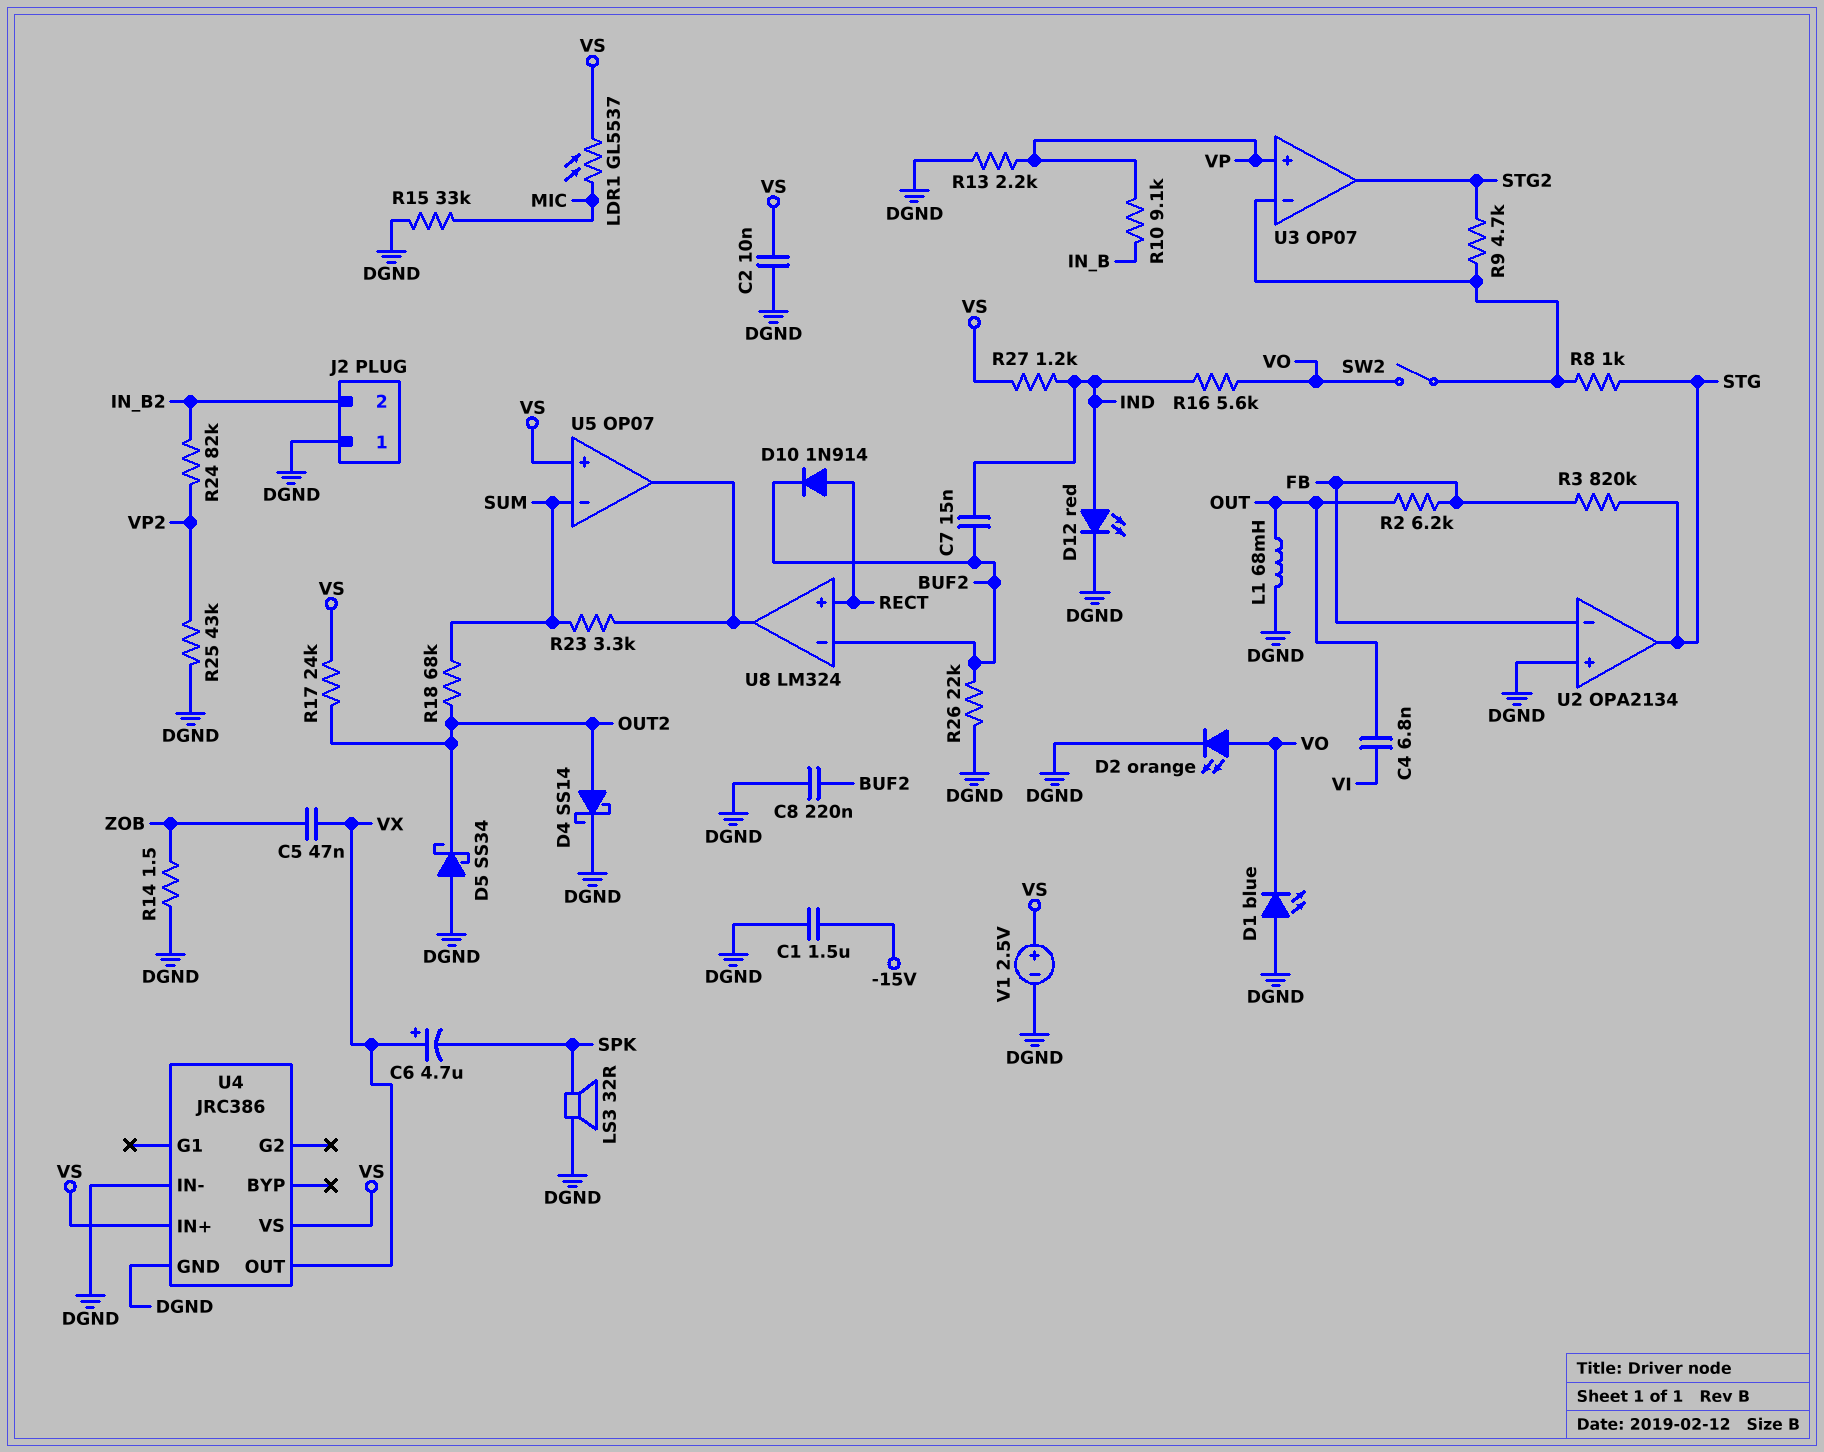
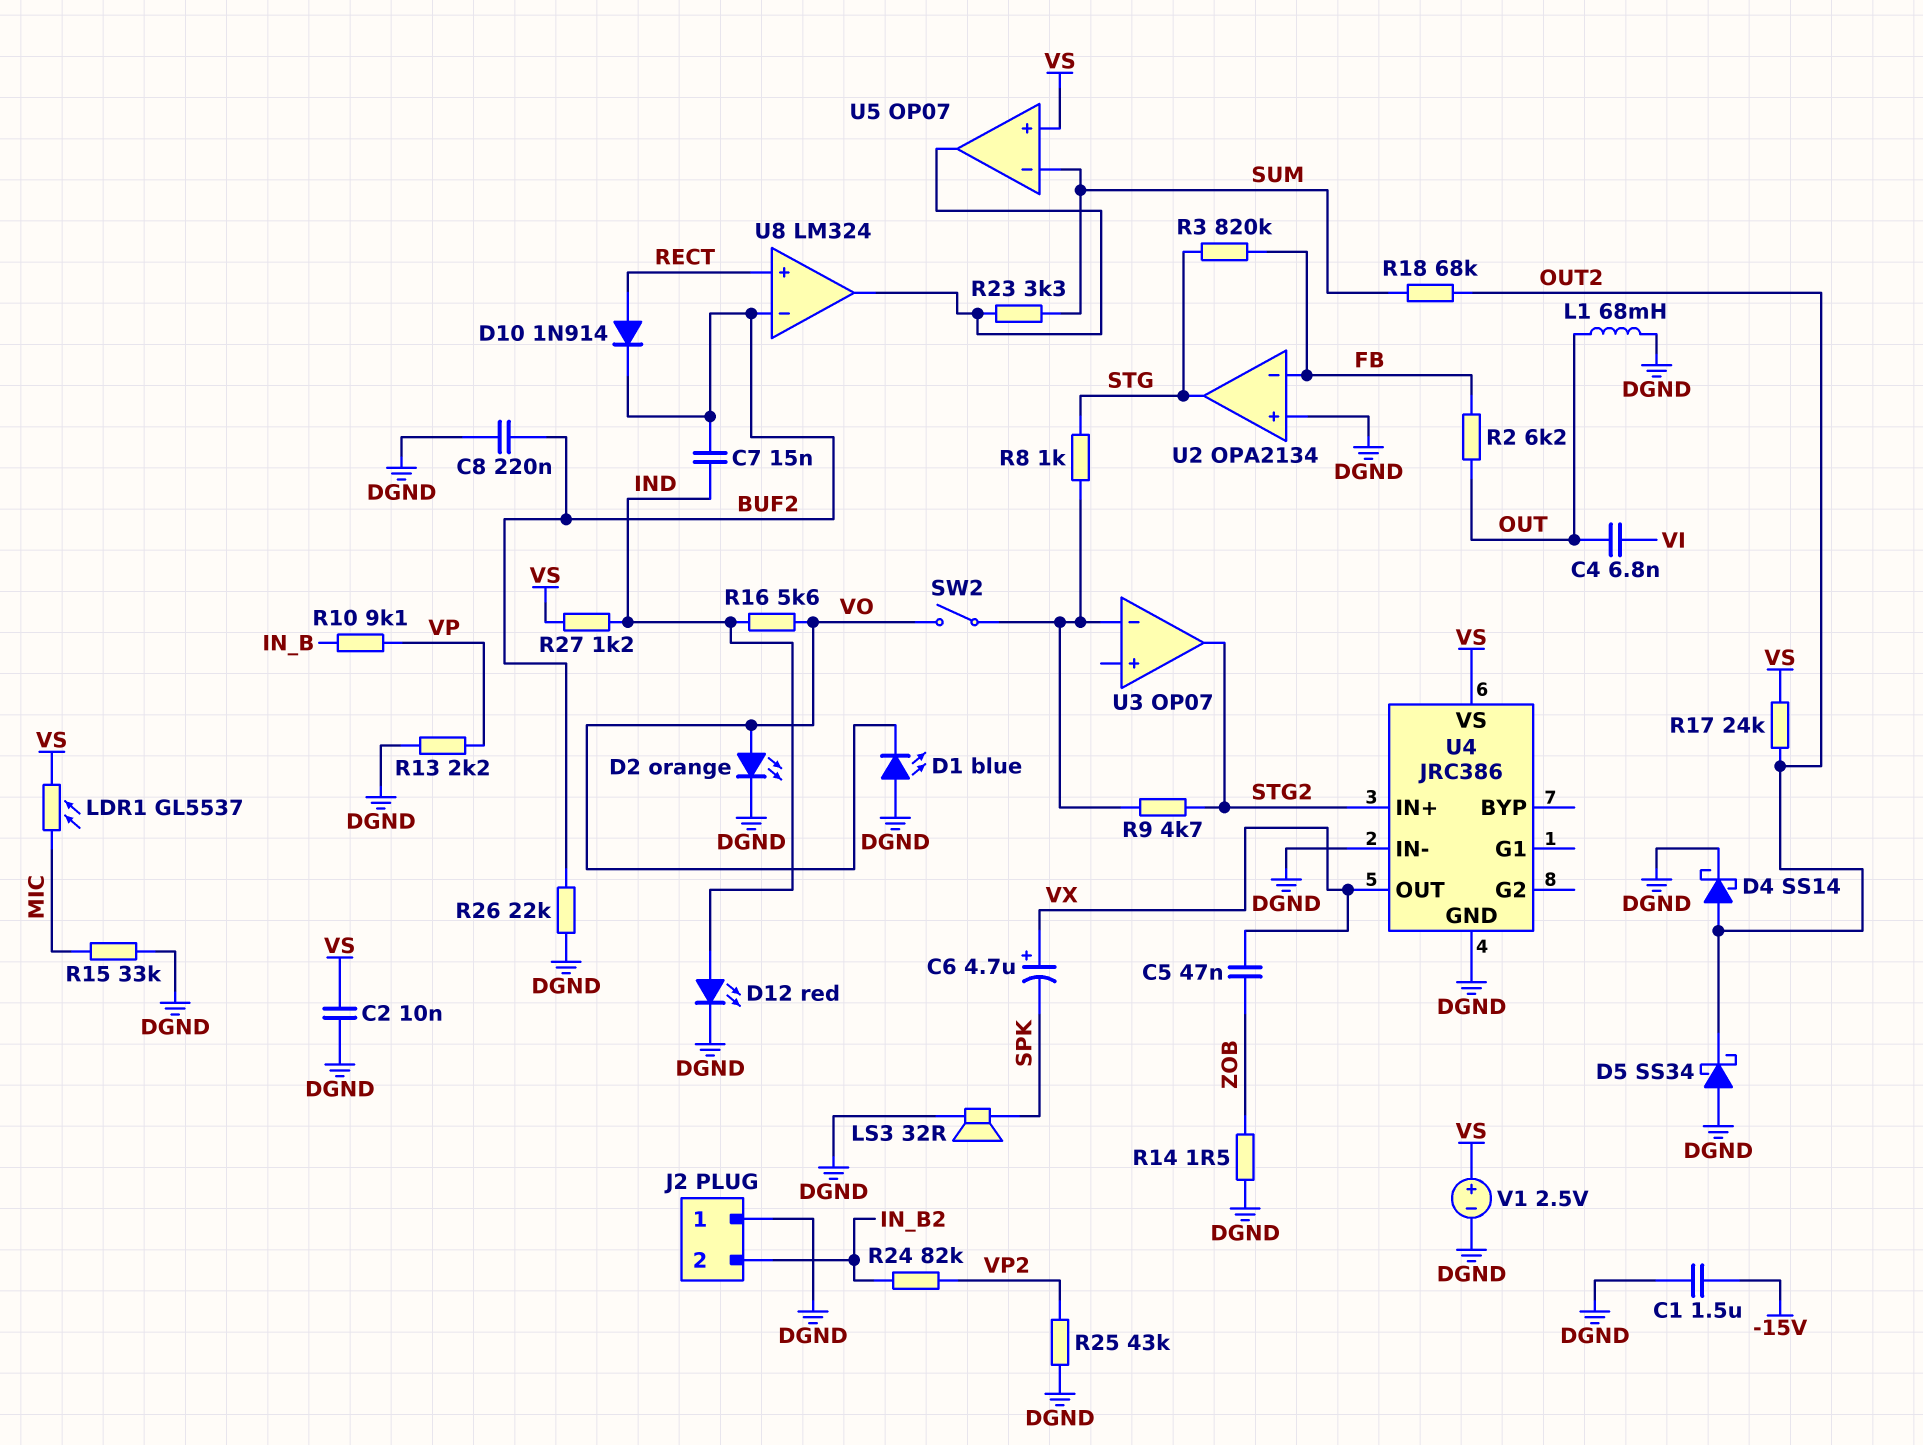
U3 pin in+: VP -> none
U4 pin IN+: VS -> STG2

